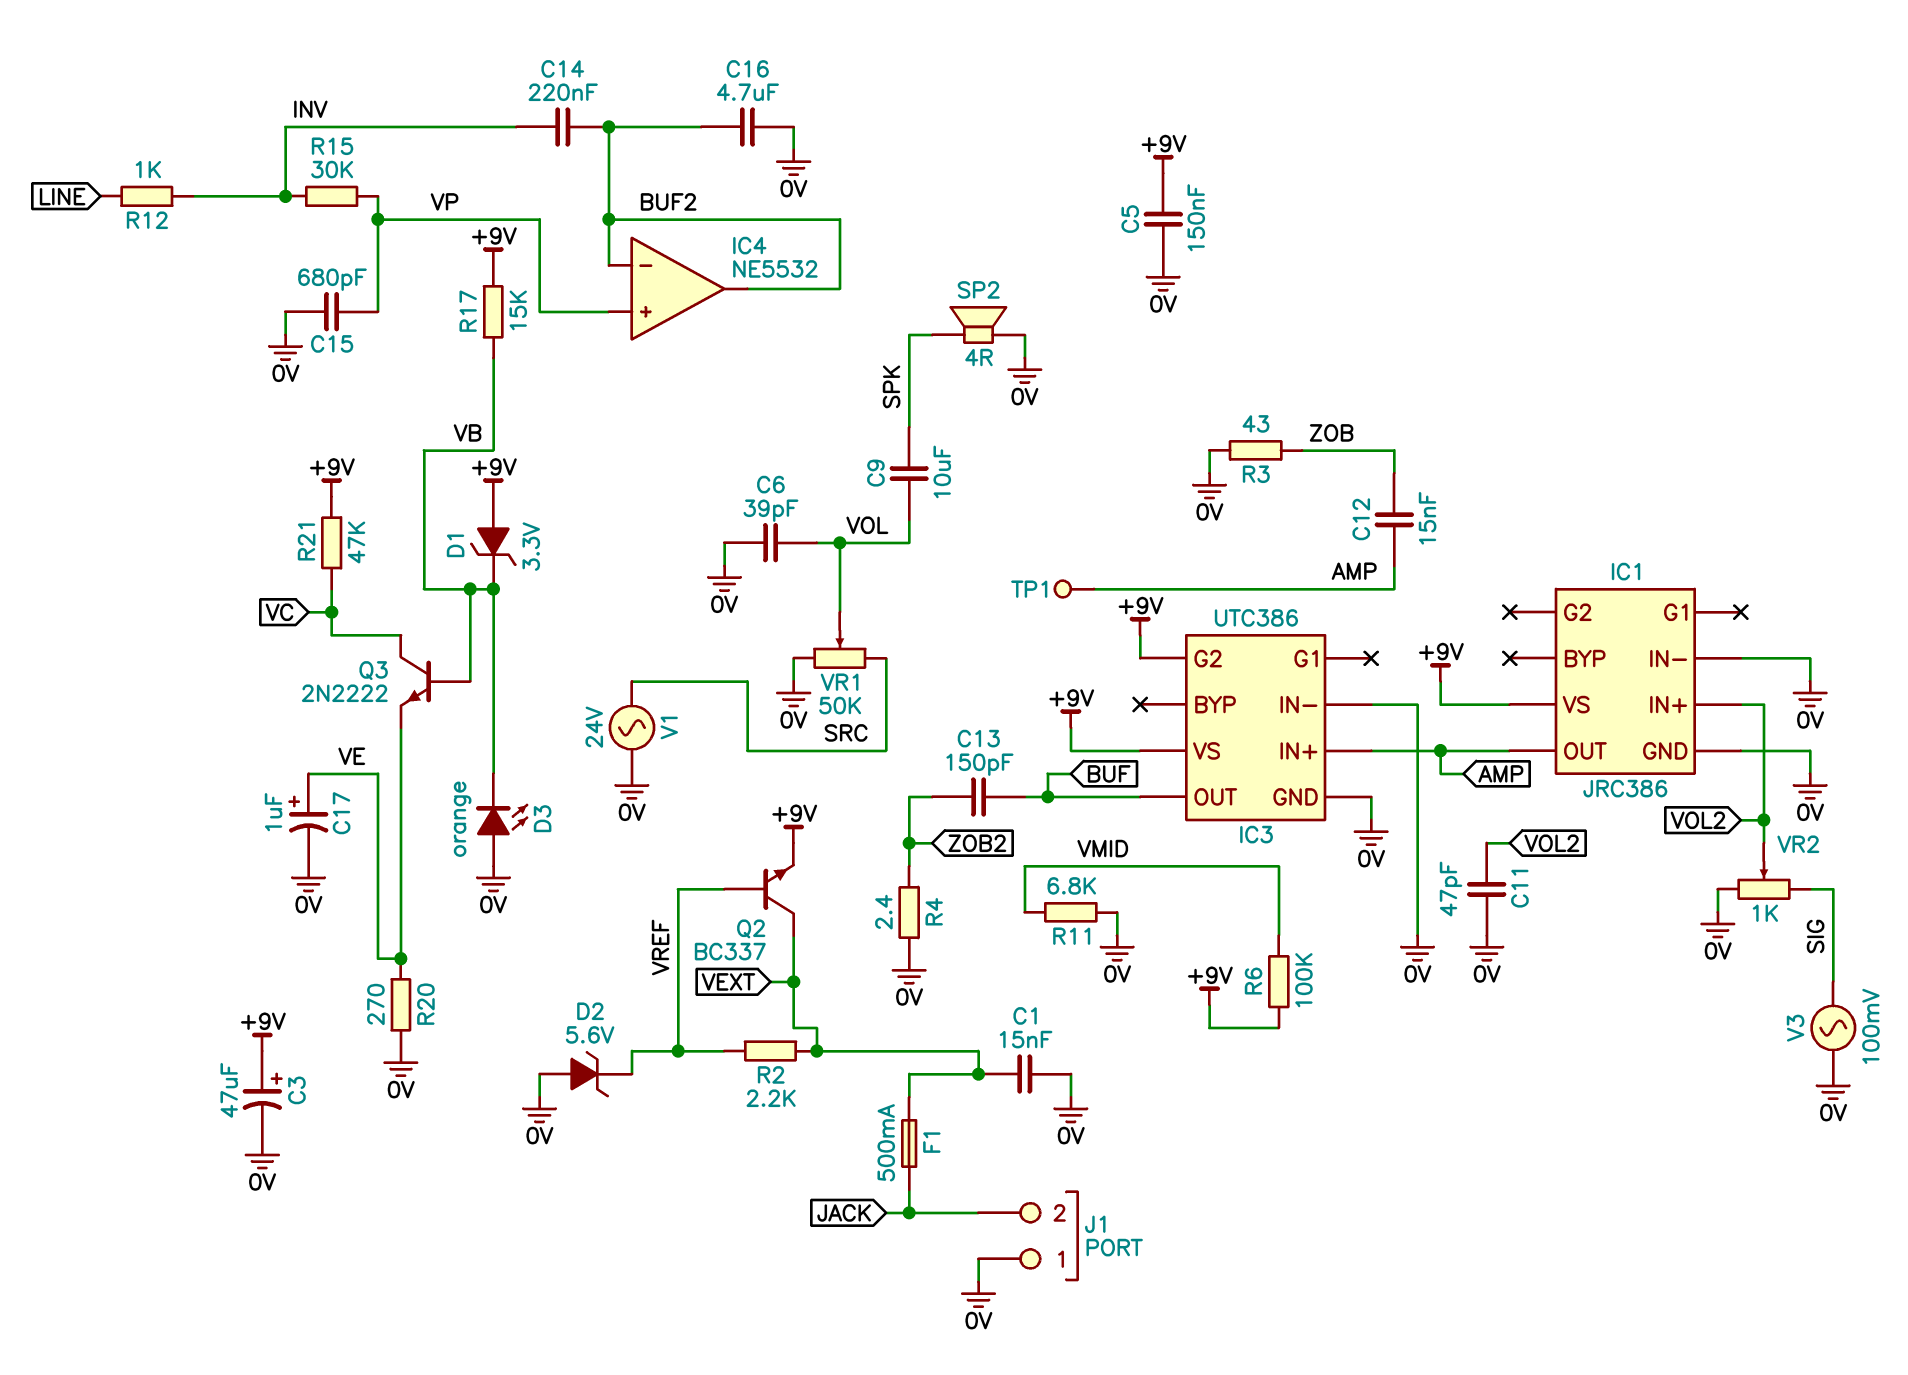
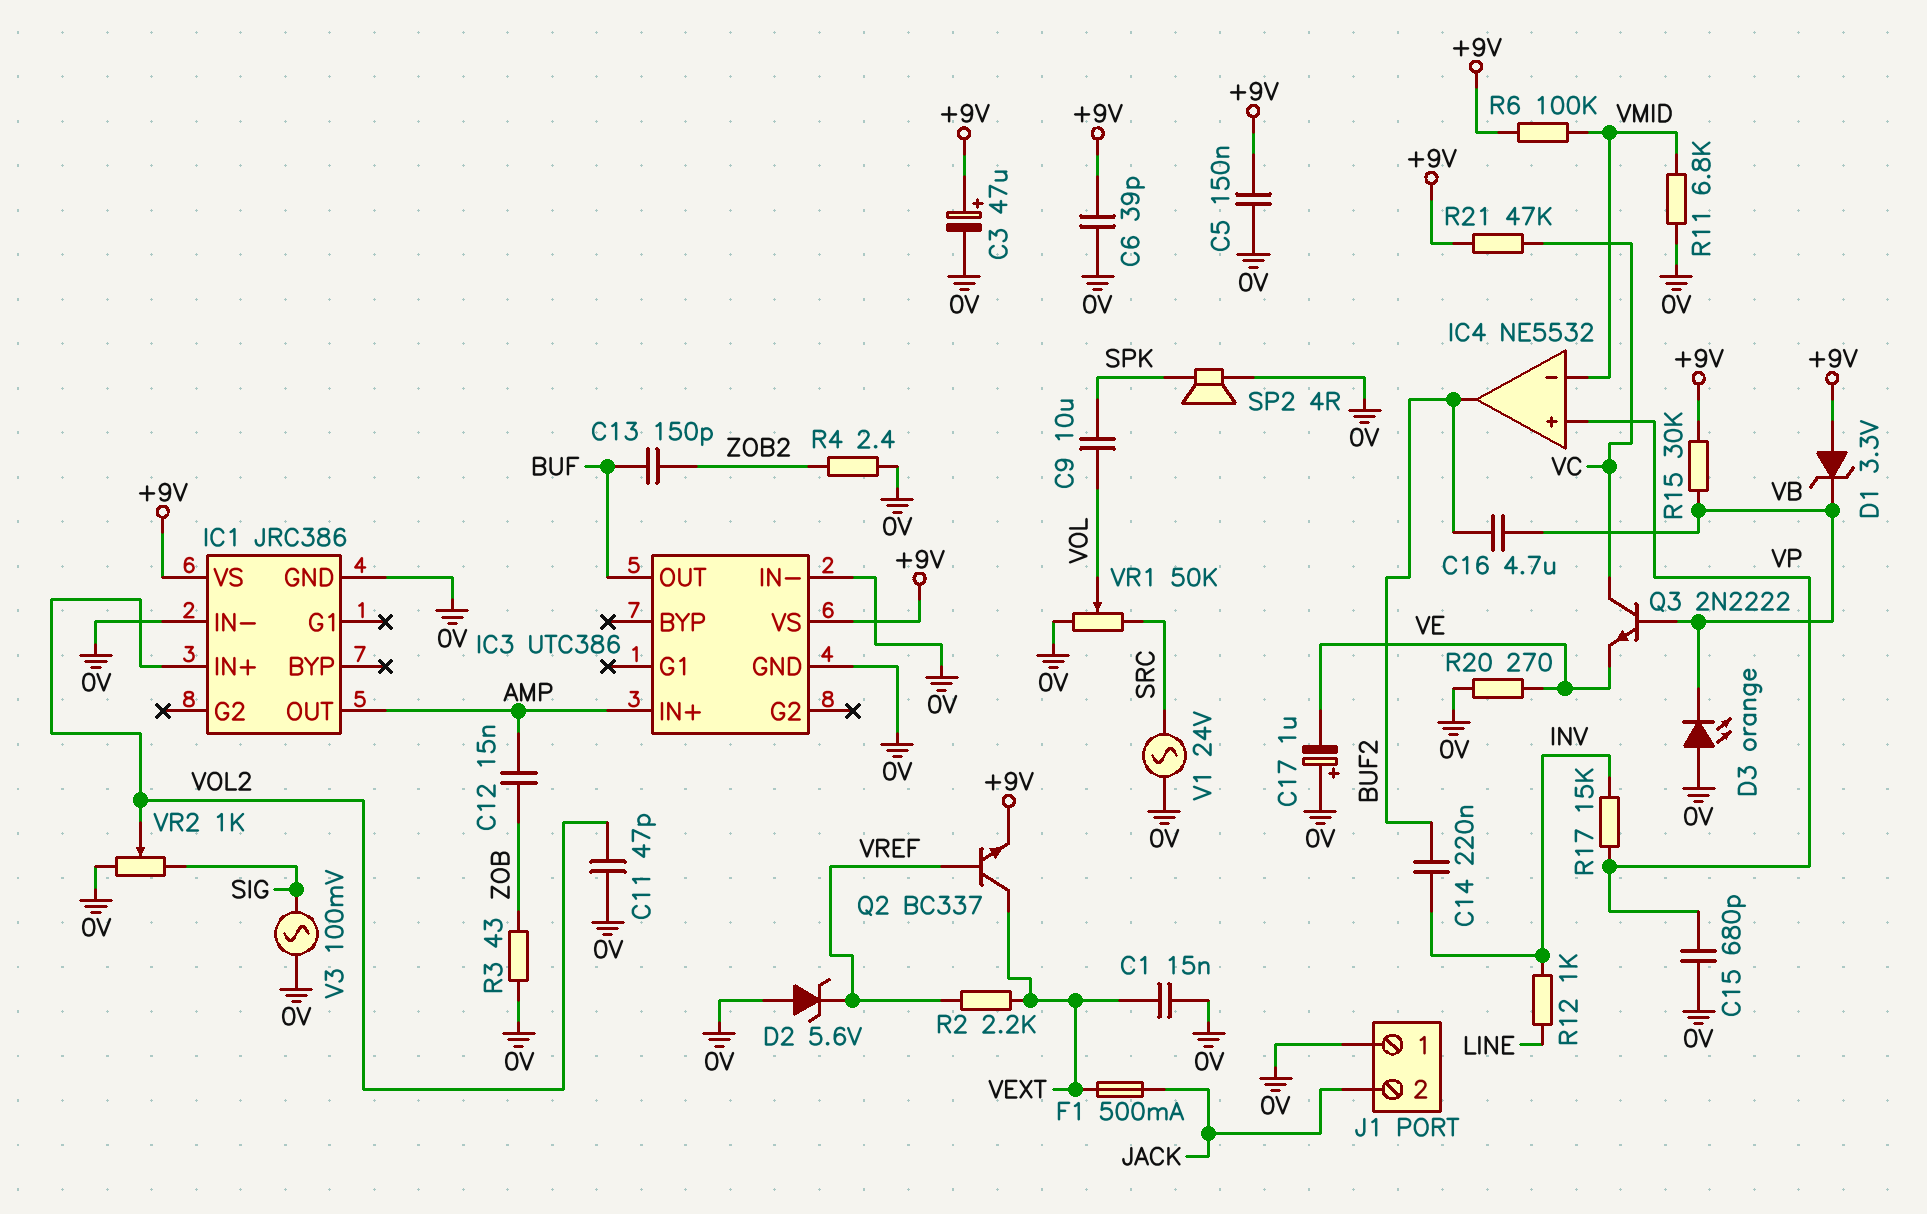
C6: 39pF (0V, VOL) -> 39pF (+9V, 0V)
C16: 4.7uF (0V, BUF2) -> 4.7uF (BUF2, VB)
C17: 1uF (plus VE, minus 0V) -> 1uF (plus 0V, minus VE)
IC3 pin G2: +9V -> none
IC4 pin in-: BUF2 -> VMID
R15: 30k (INV, VP) -> 30k (+9V, VB)
R17: 15k (+9V, VB) -> 15k (INV, VP)
TP1: test point (AMP) -> none

